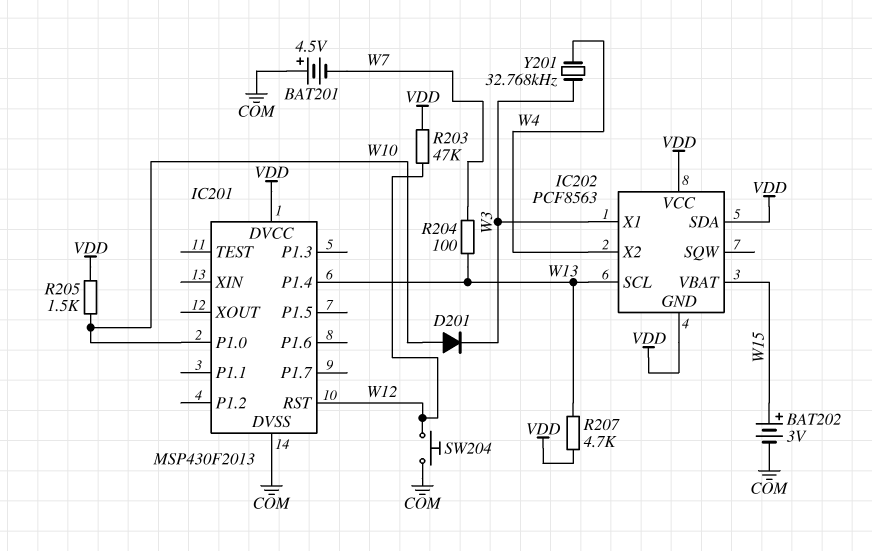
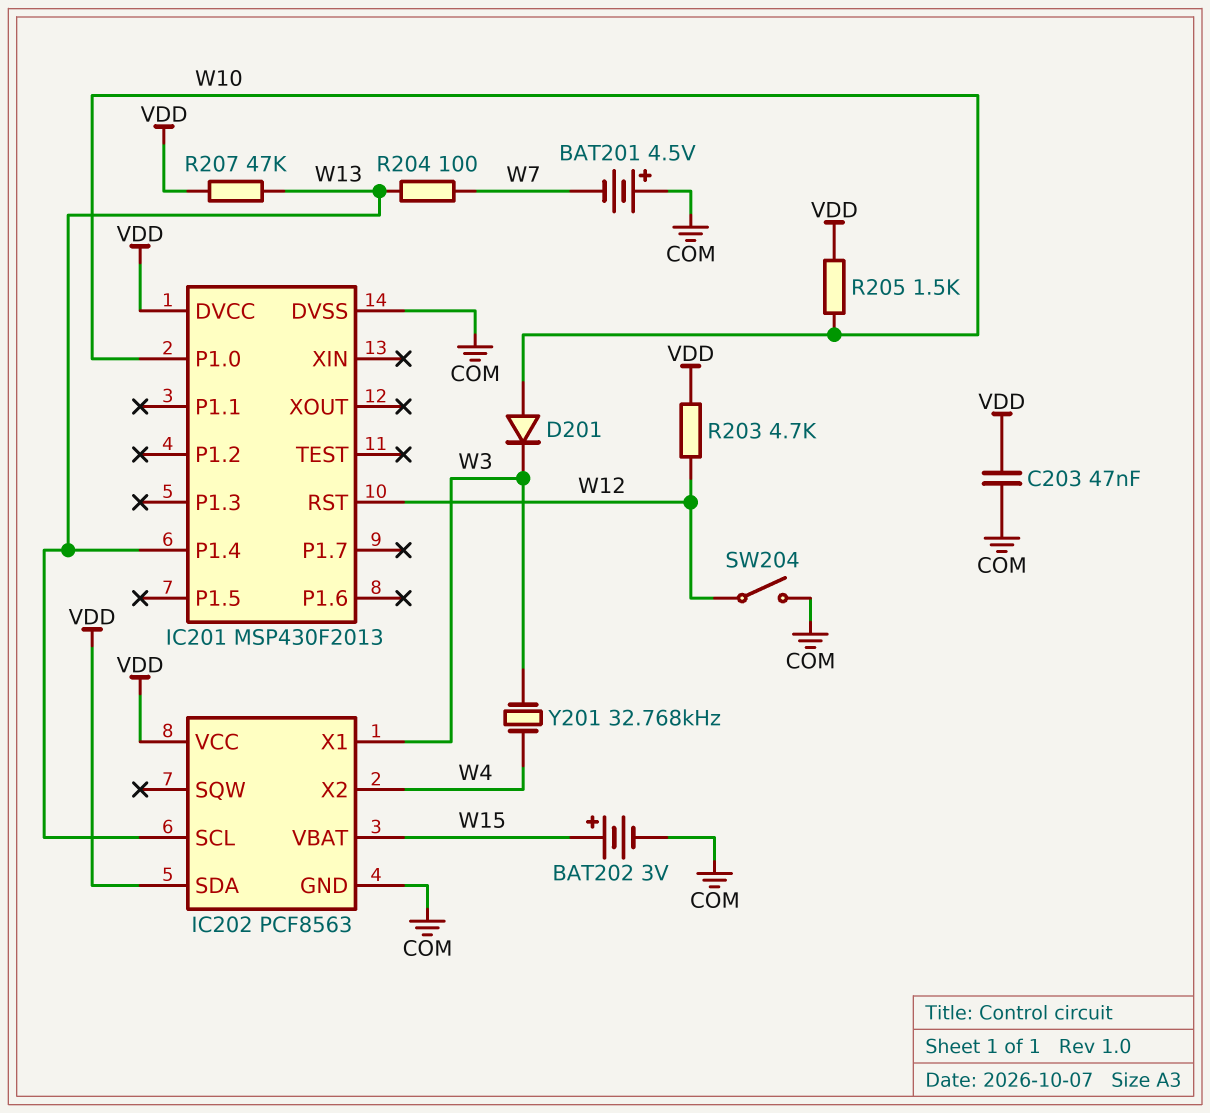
C203: none -> 47nF (COM, VDD)
IC202 pin GND: VDD -> COM
R203: 47k (VDD, W12) -> 4.7k (VDD, W12)
R207: 4.7k (VDD, W13) -> 47k (VDD, W13)
SW204: button (COM, W12) -> switch (COM, W12)

